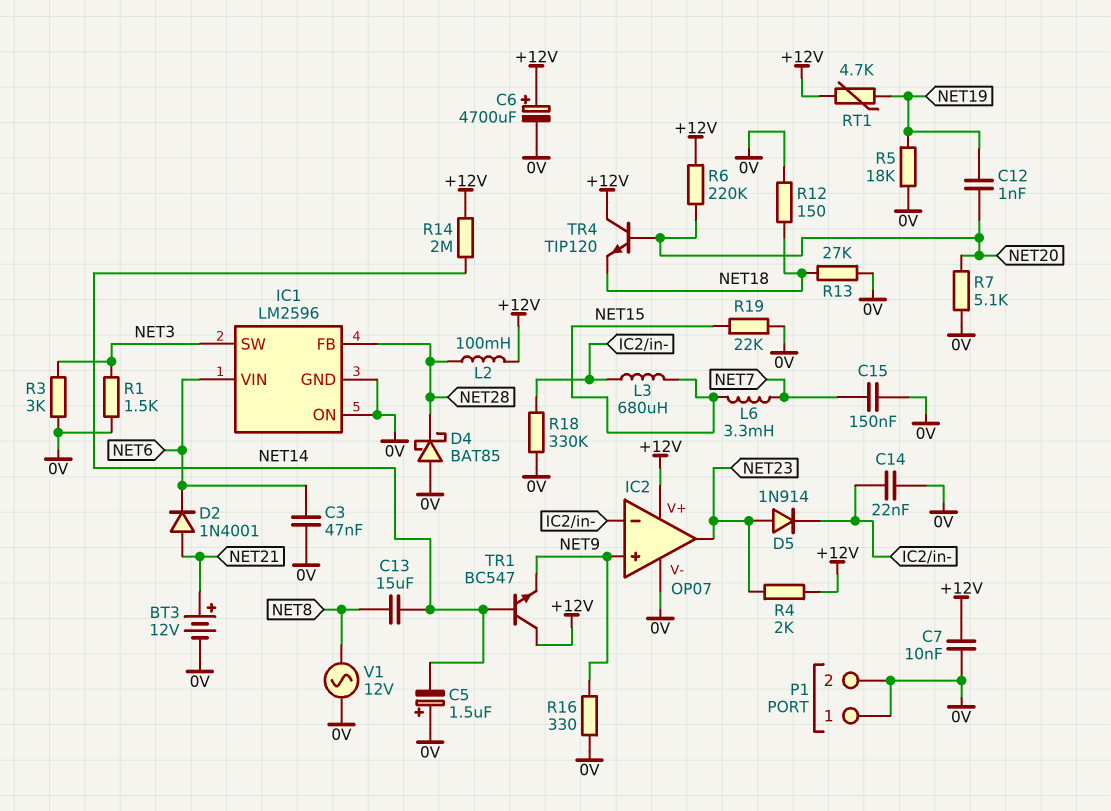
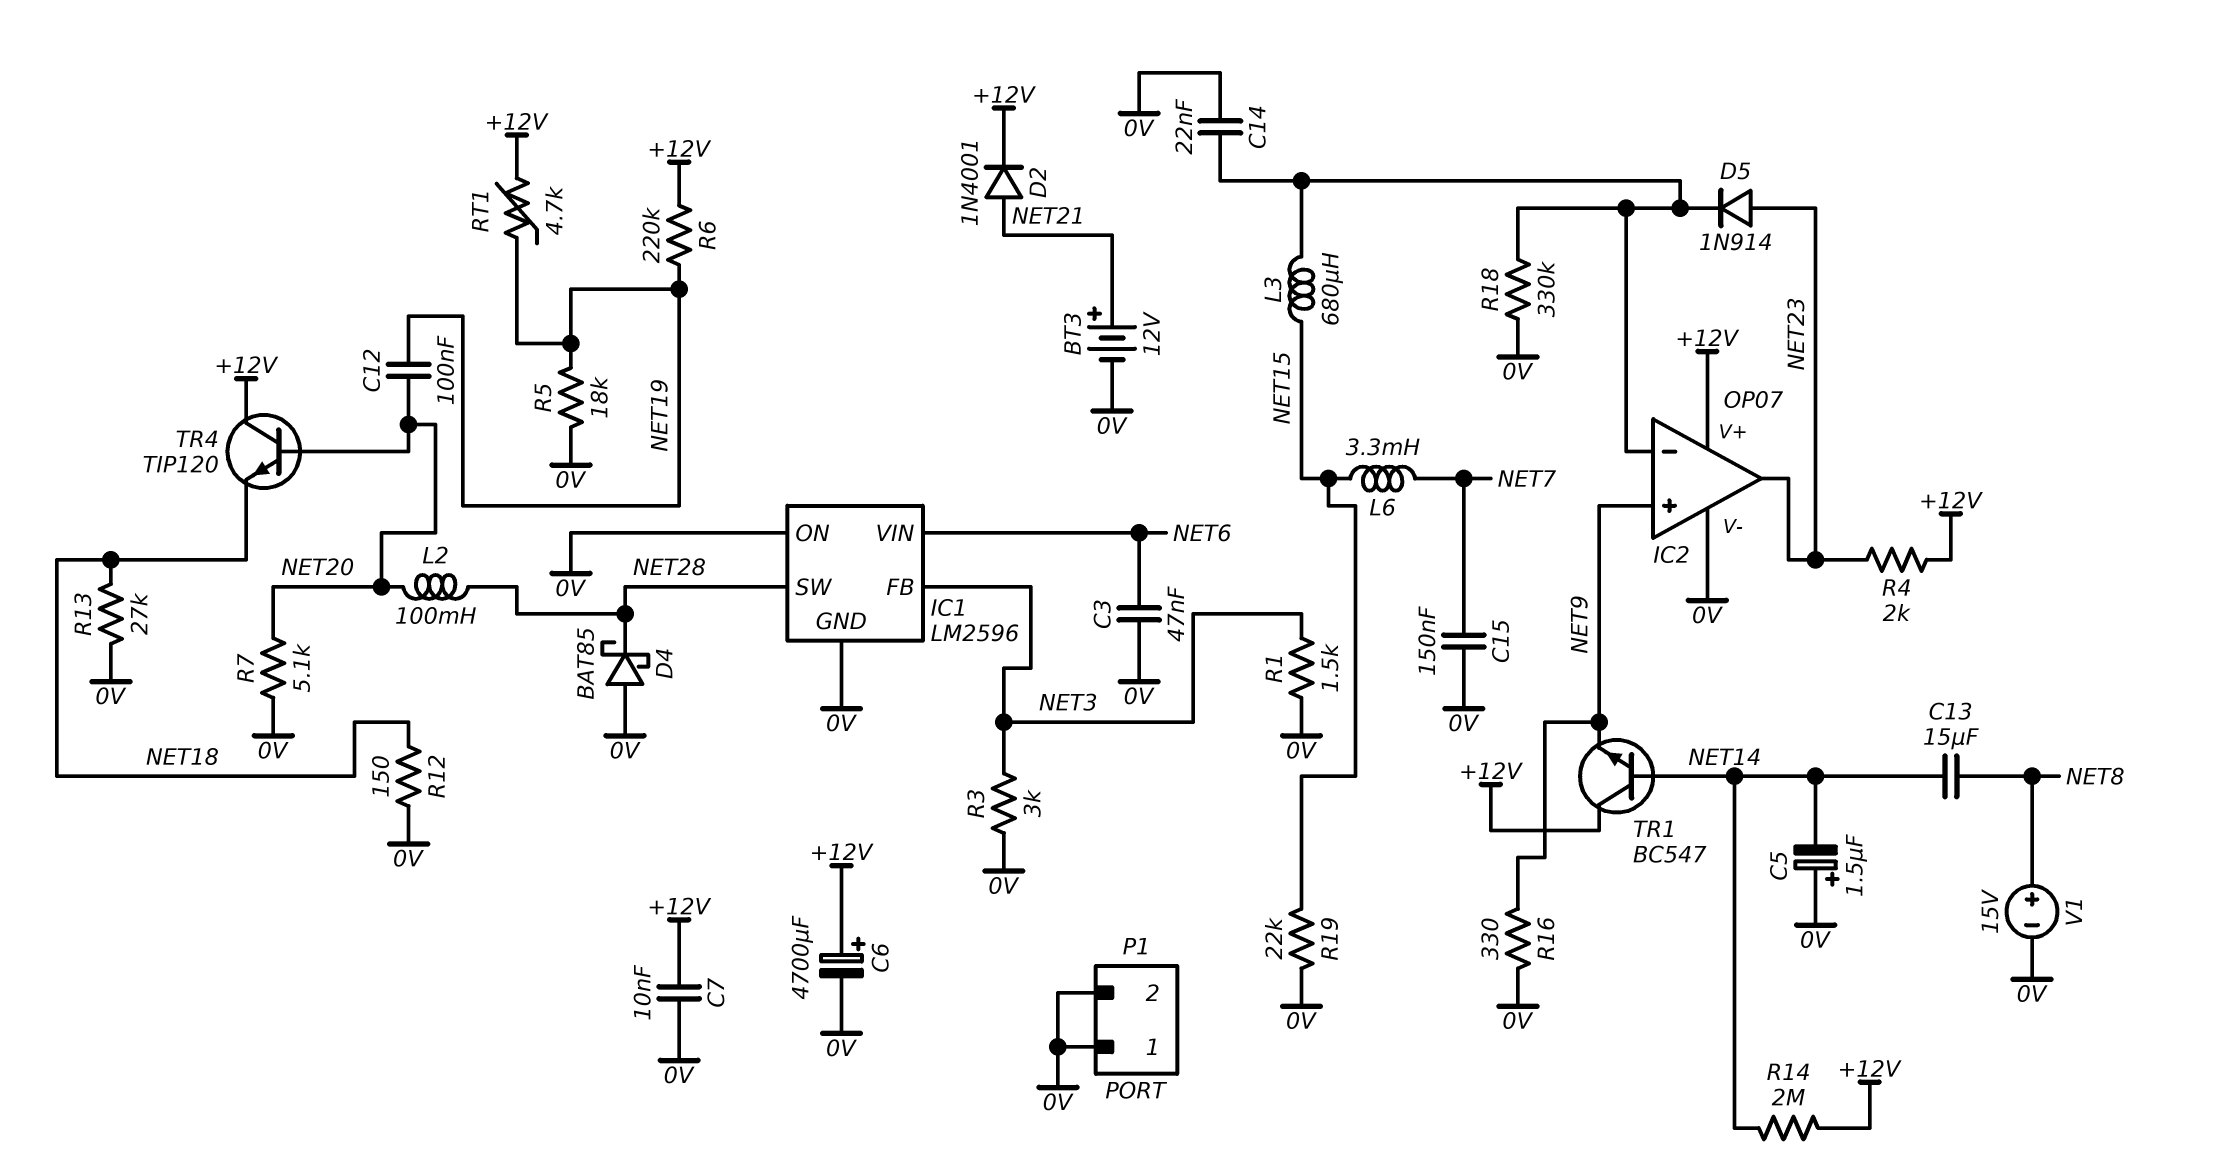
C12: 1nF (NET19, NET20) -> 100nF (NET19, NET20)
D2: diode 1N4001 (A NET21, K NET6) -> diode 1N4001 (A NET21, K +12V)
IC1 pin FB: NET28 -> NET3
IC1 pin SW: NET3 -> NET28
L2: 100mH (+12V, NET28) -> 100mH (NET20, NET28)
R6: 220k (+12V, NET20) -> 220k (+12V, NET19)
V1: AC 12V (0V, NET8) -> 15V (plus NET8, minus 0V)

